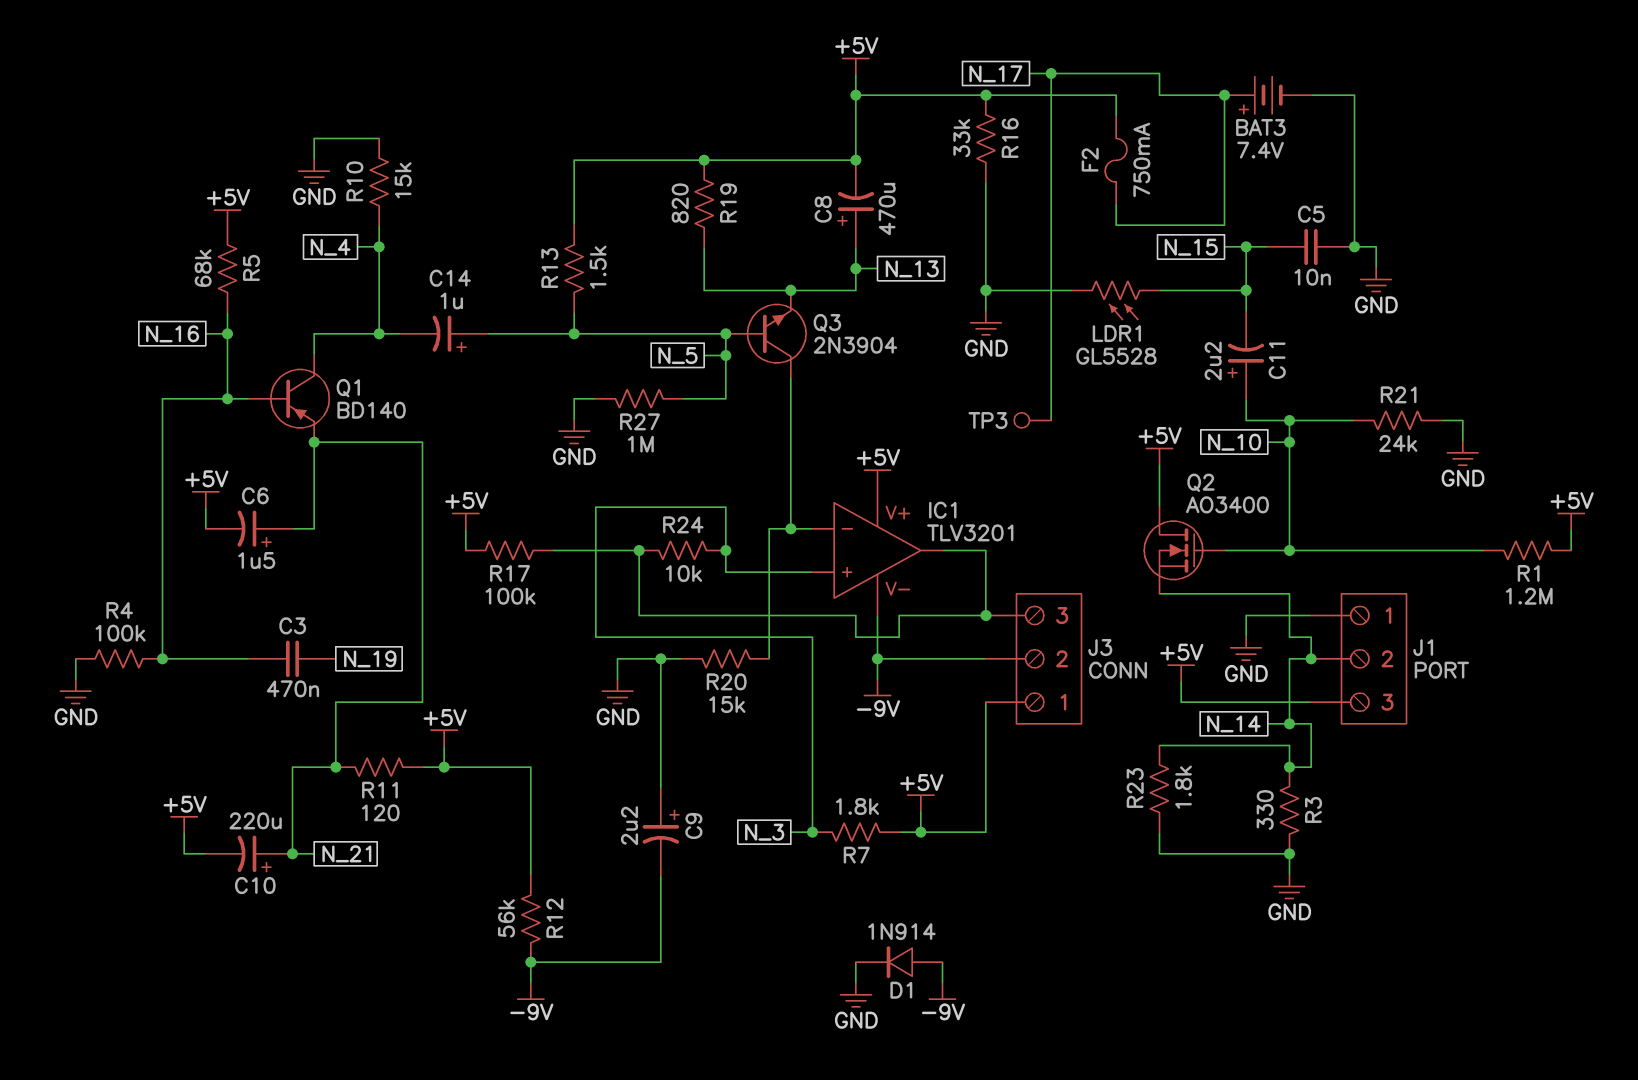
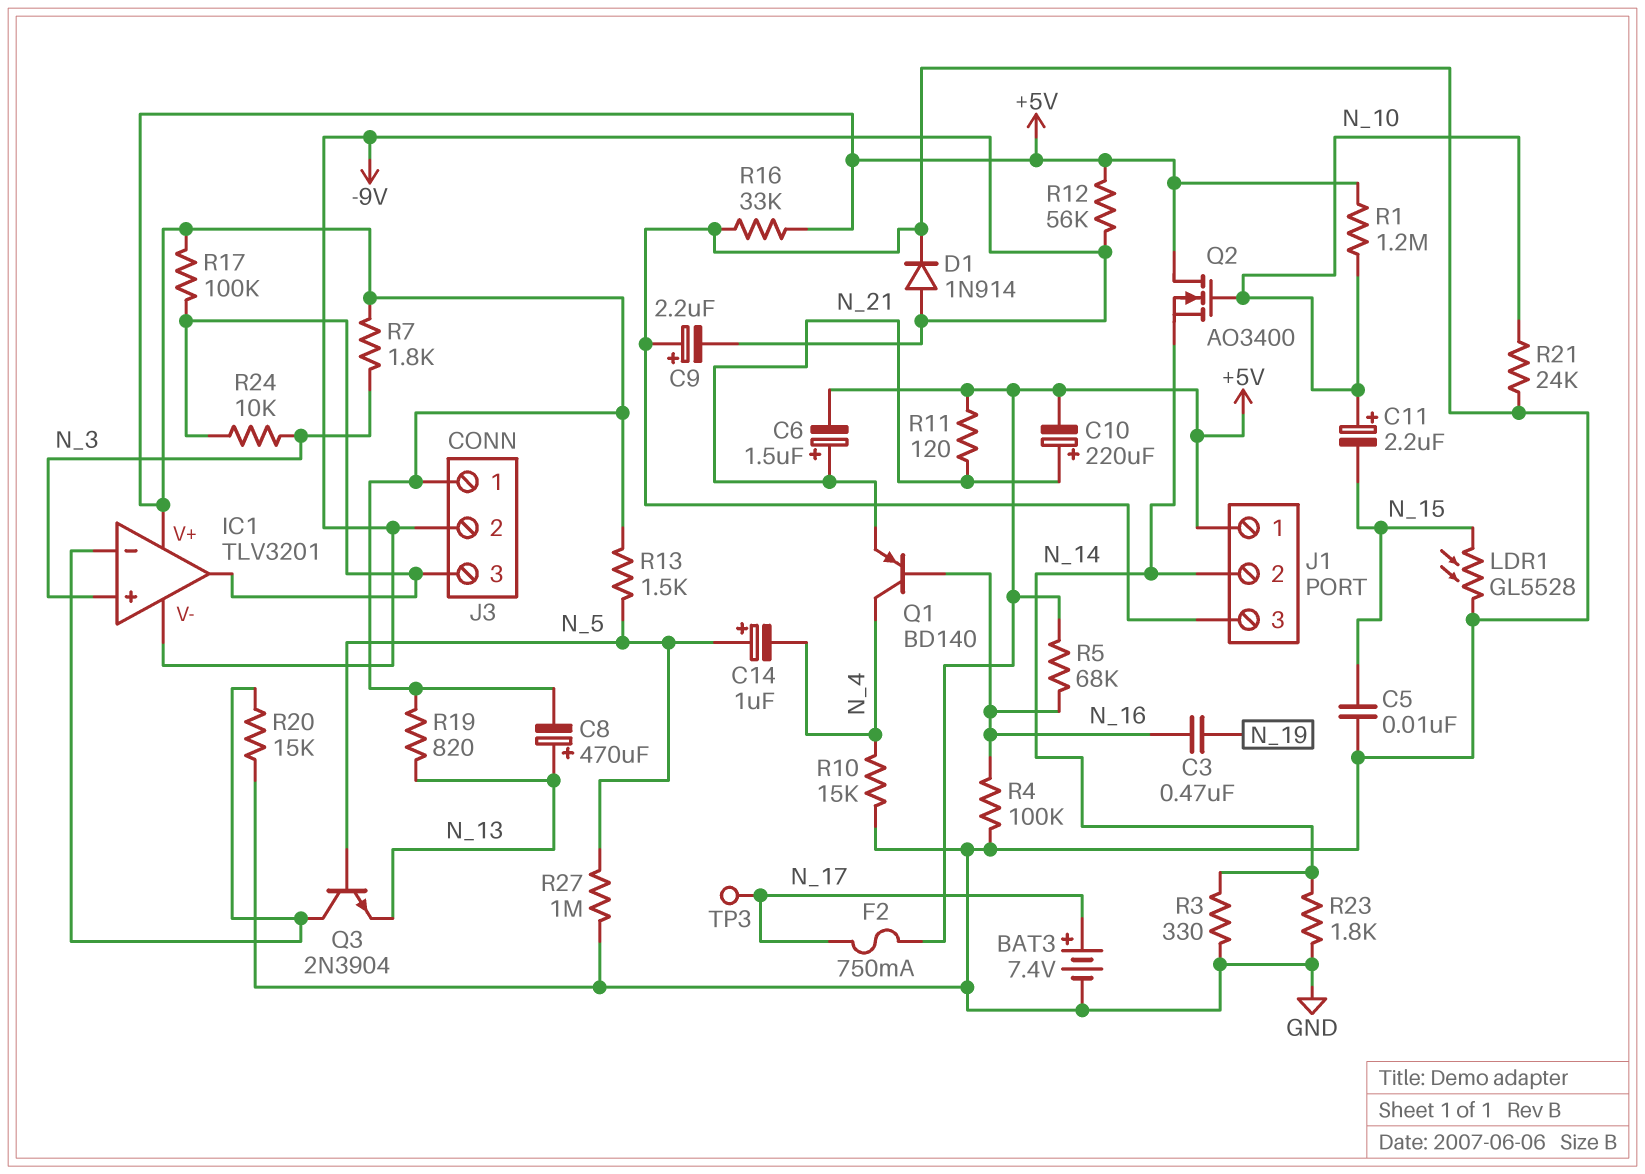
J1 pin 1: GND -> +5V
J1 pin 3: +5V -> GND

